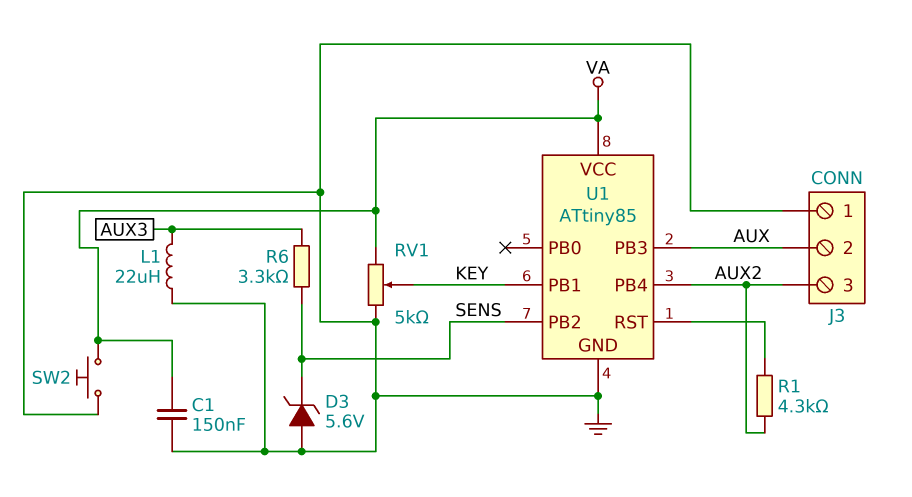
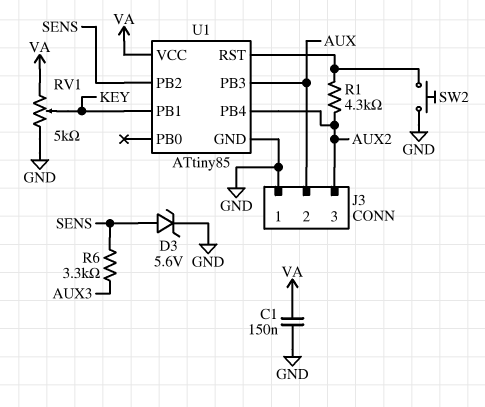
D3: zener 5.6V (A GND, K SENS) -> zener 5.6V (A SENS, K GND)
L1: 22uH (AUX3, GND) -> none
SW2: button (GND, VA) -> button (GND, U1/RST)

